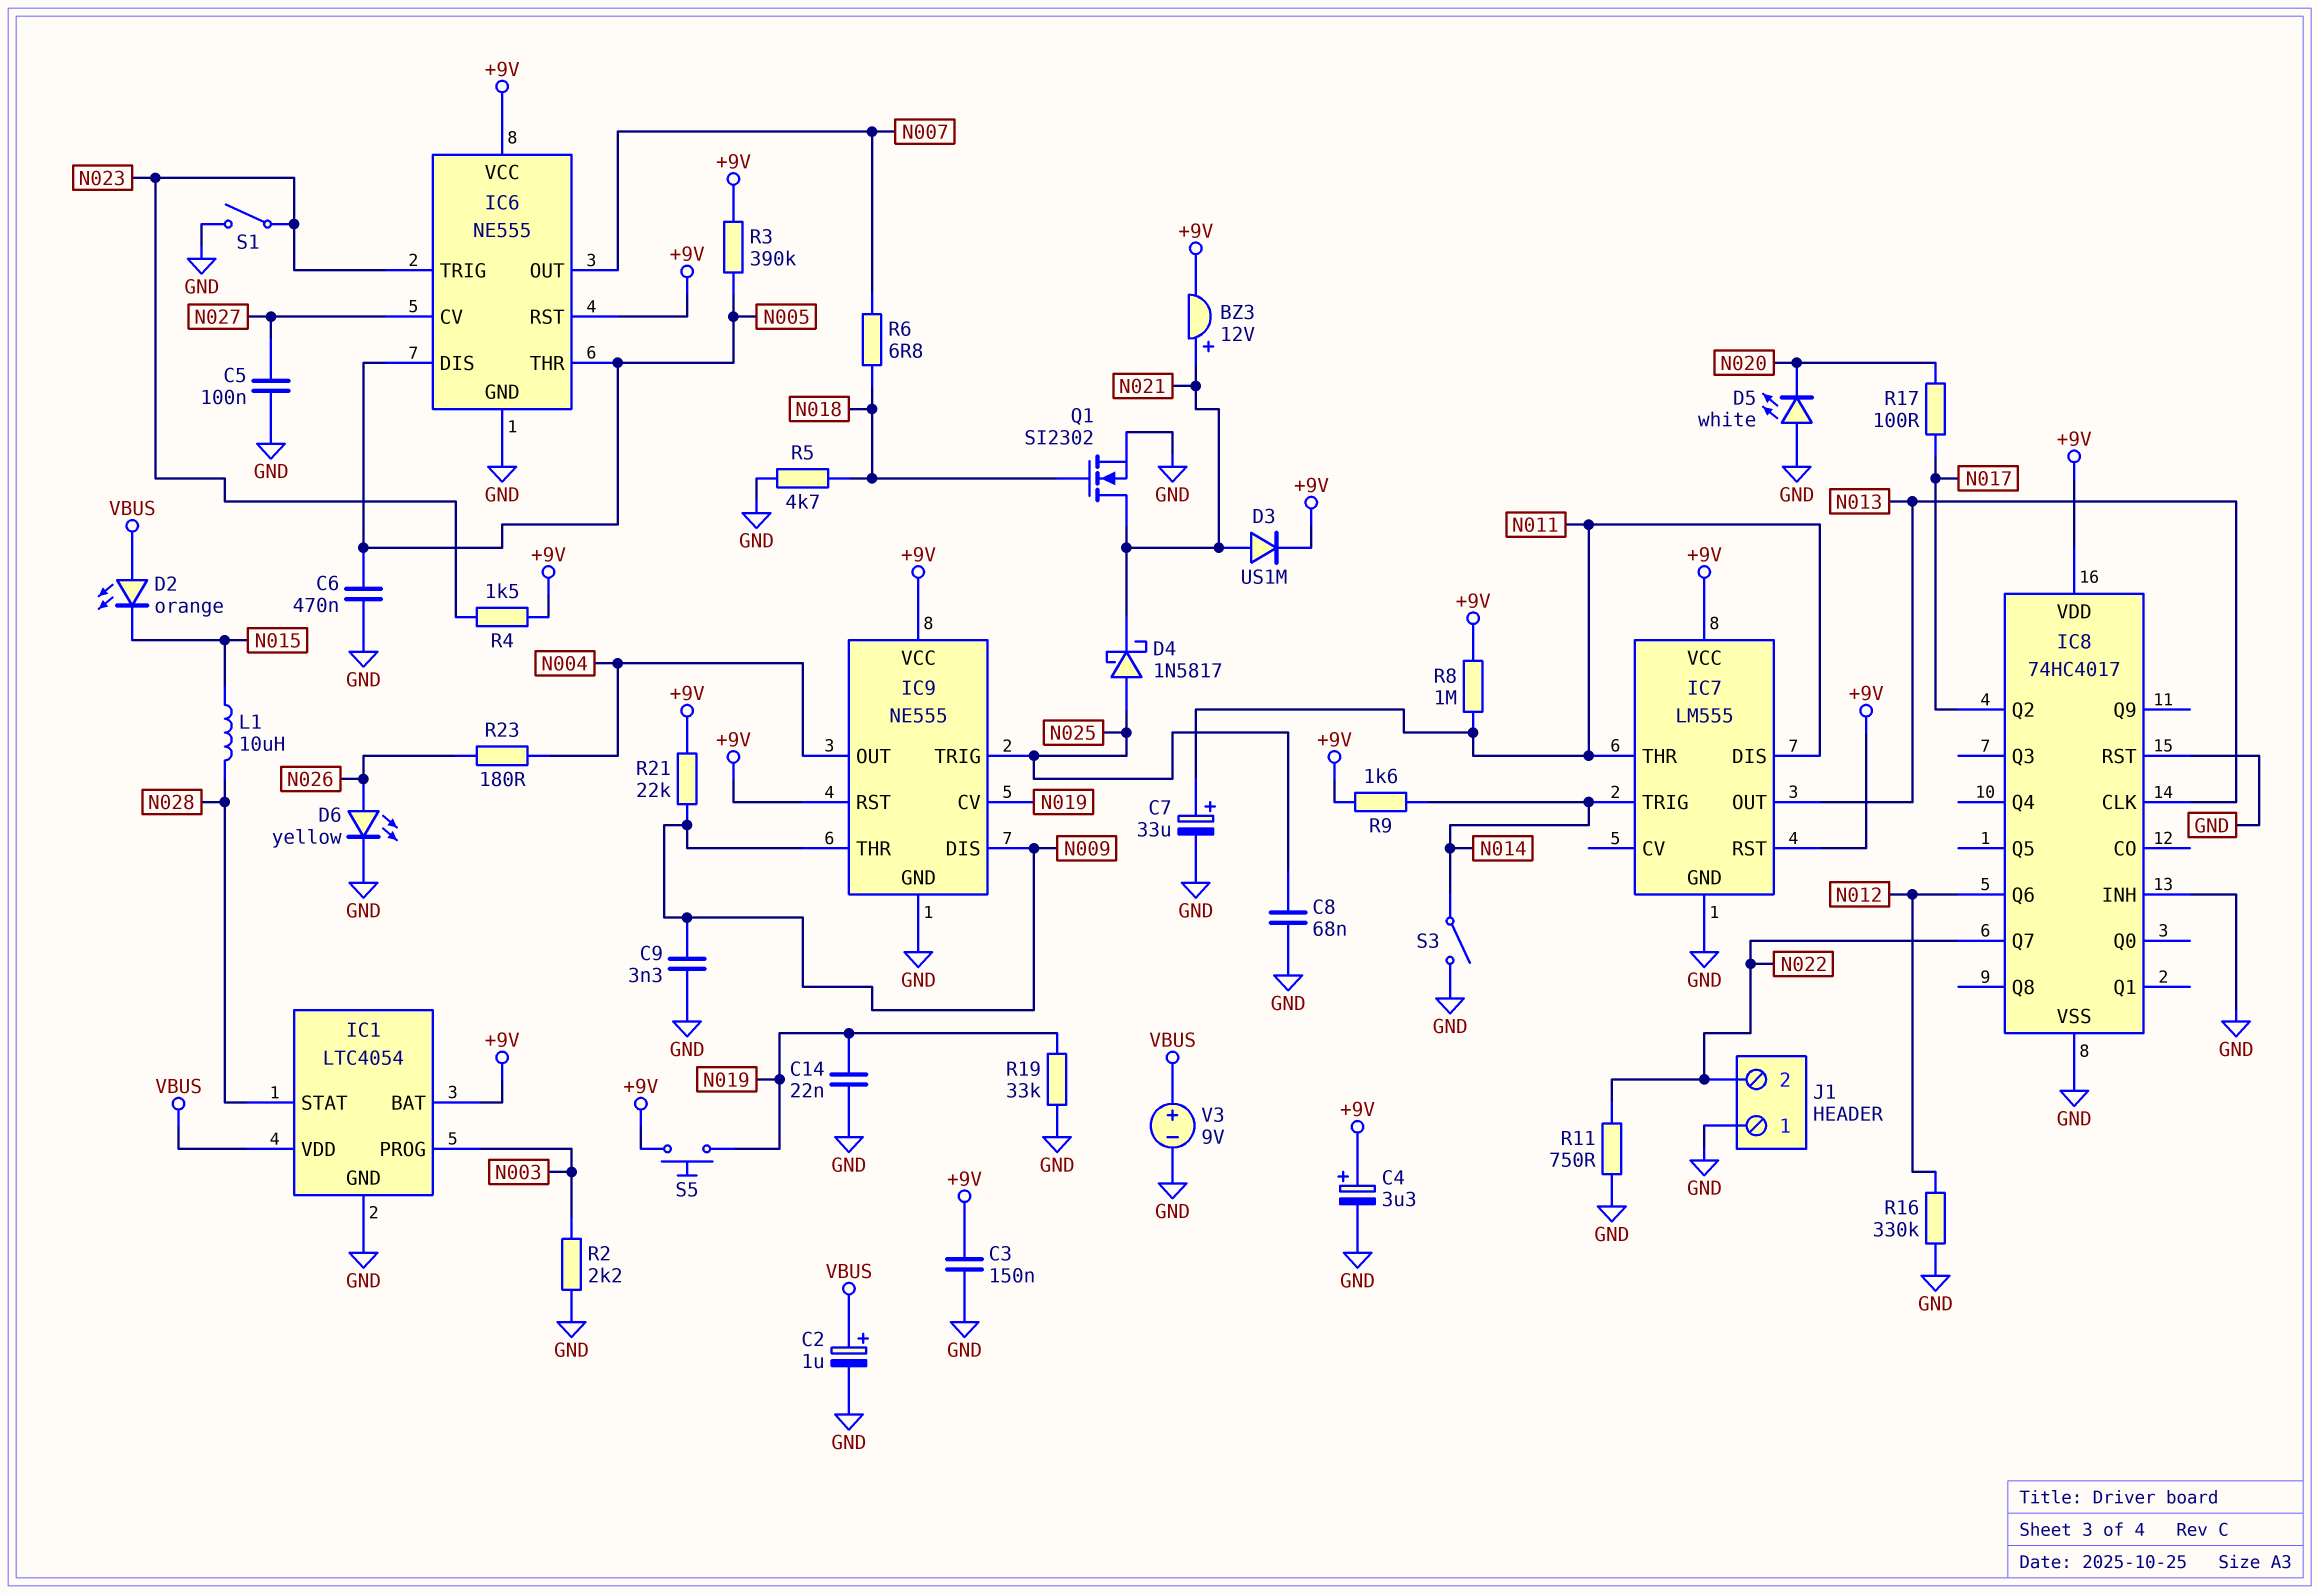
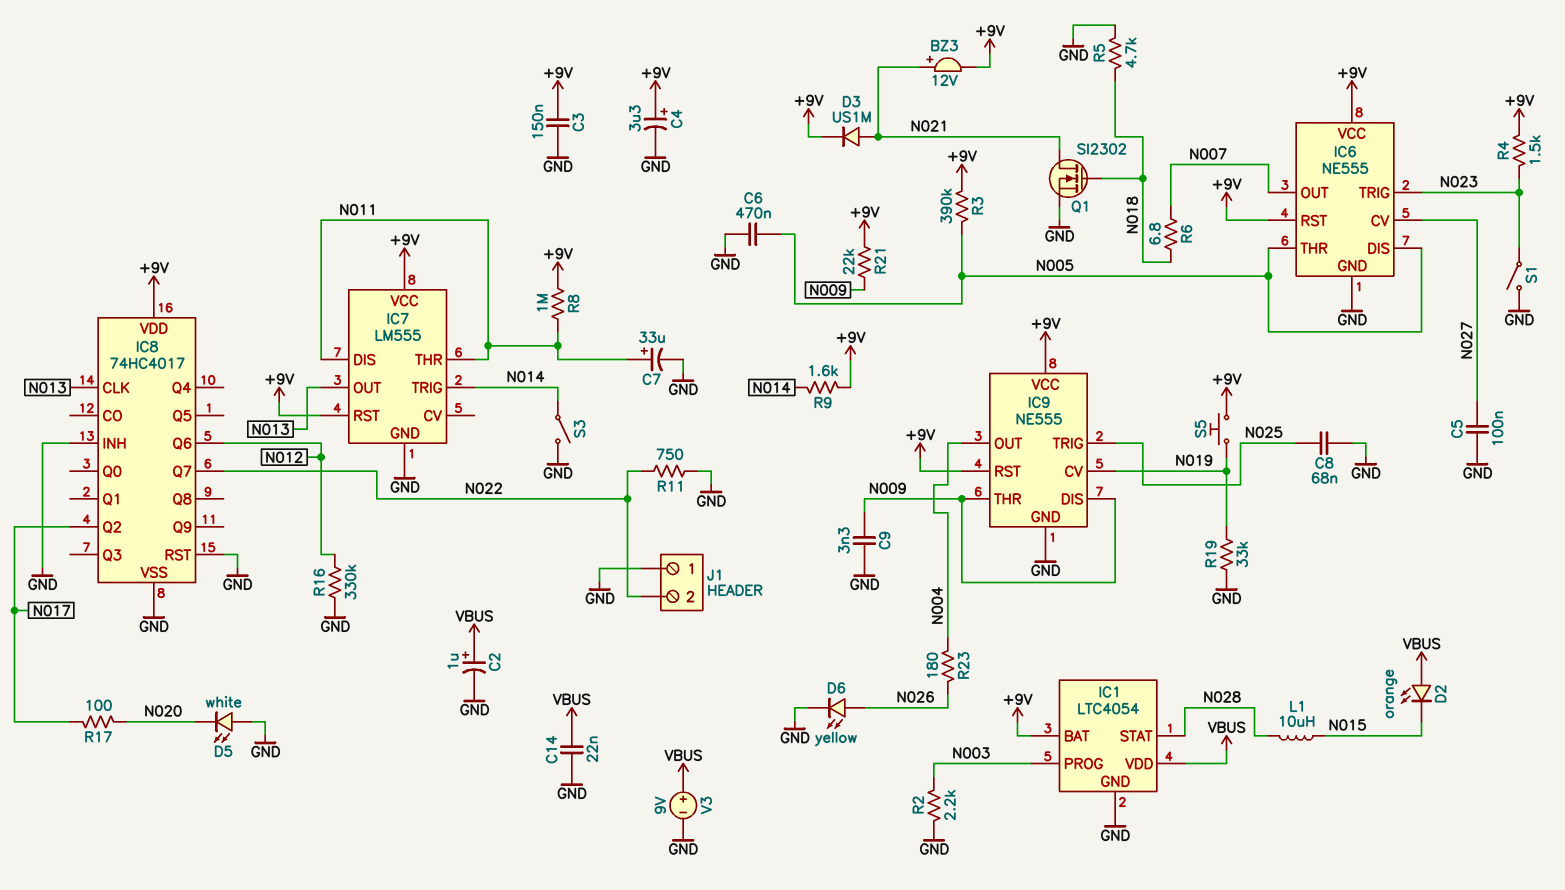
C14: 22nF (GND, N019) -> 22nF (GND, VBUS)
D4: schottky 1N5817 (A N025, K N021) -> none

